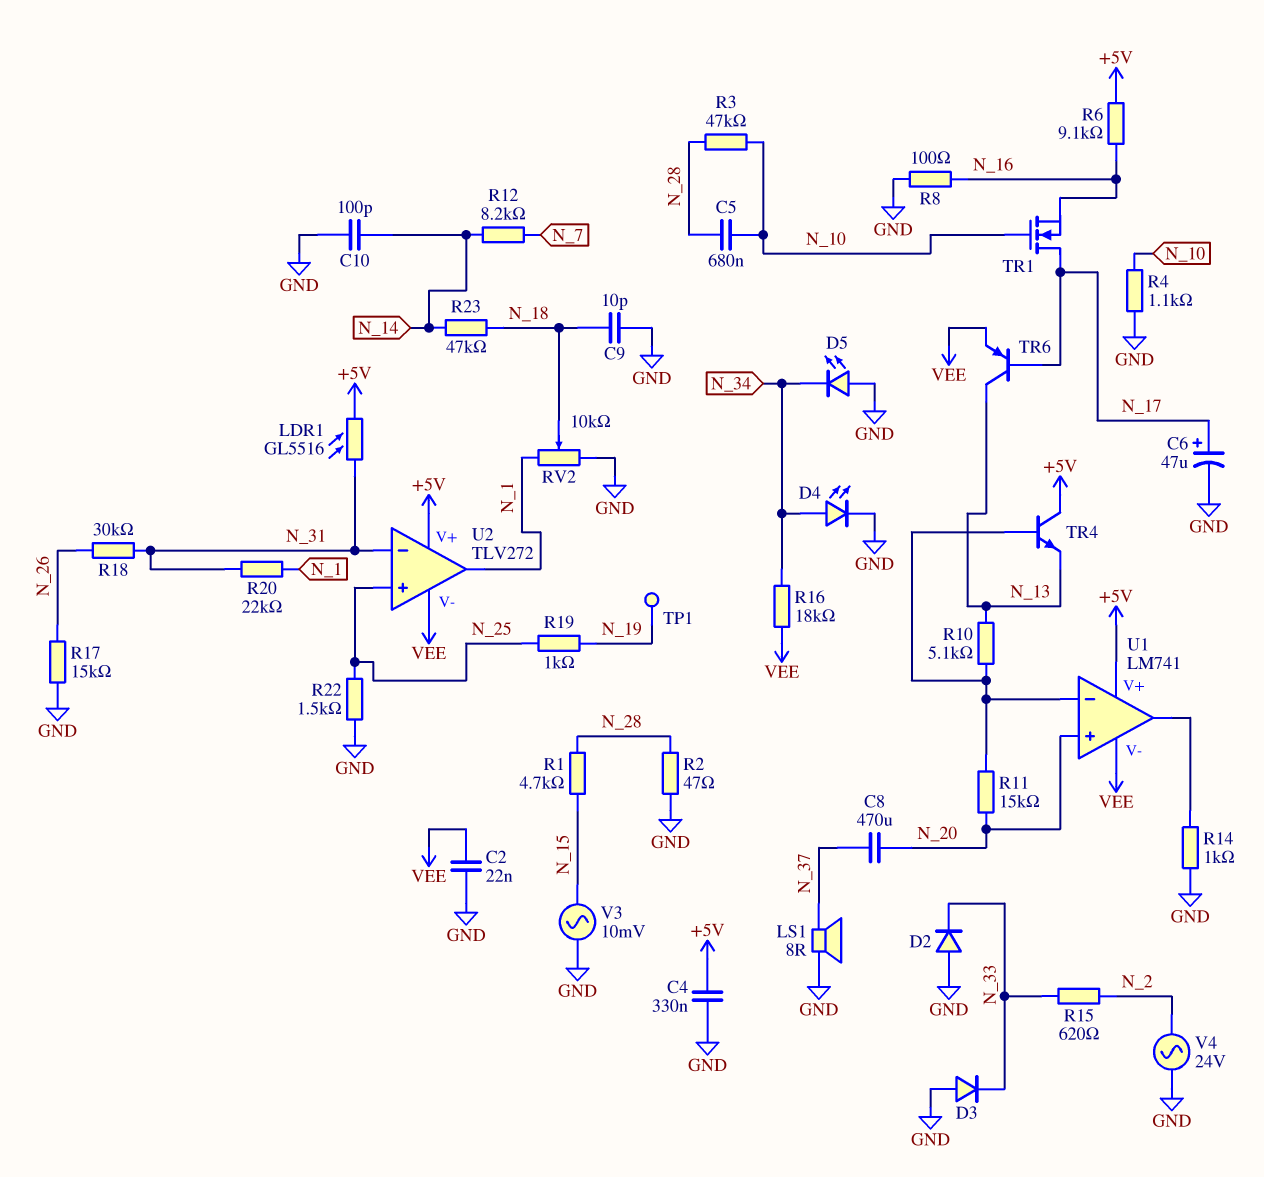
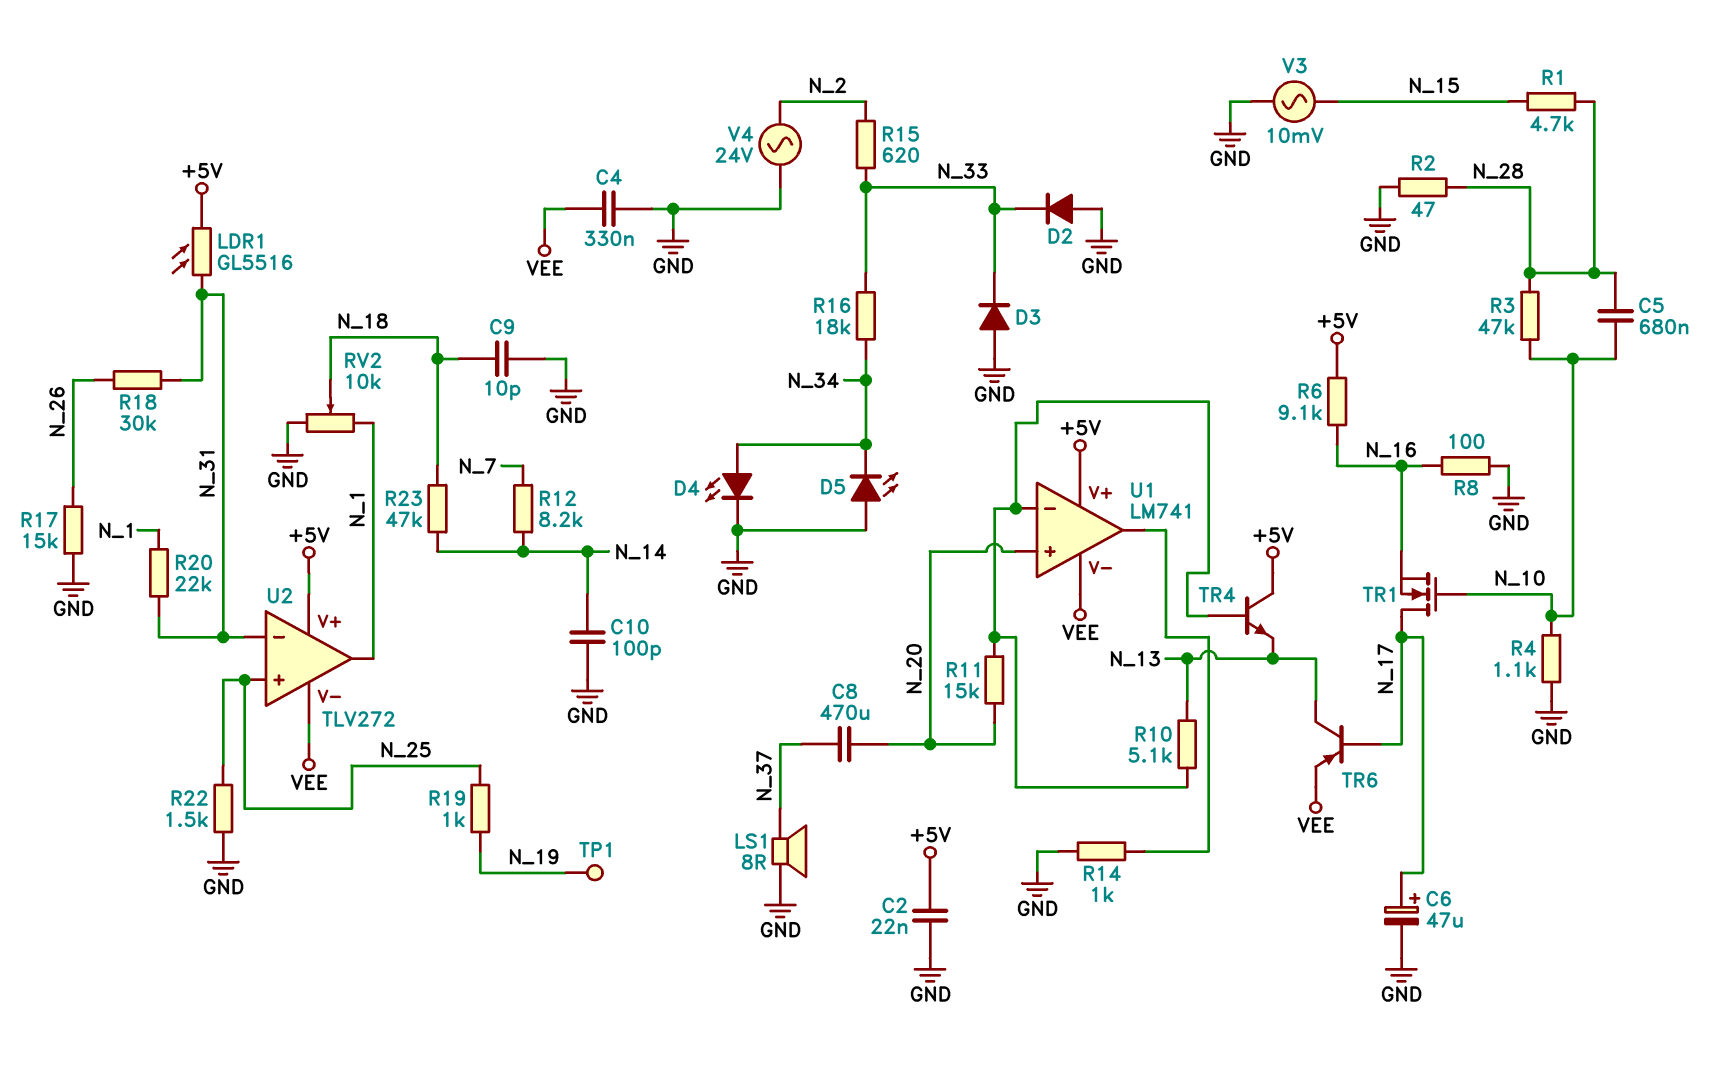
C2: 22nF (GND, VEE) -> 22nF (+5V, GND)
C4: 330nF (+5V, GND) -> 330nF (GND, VEE)
R16: 18k (N_34, VEE) -> 18k (N_33, N_34)

